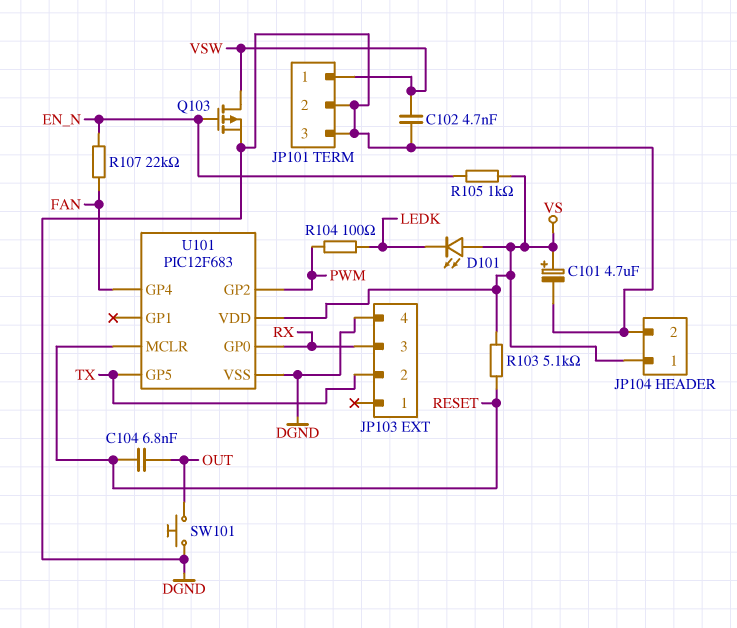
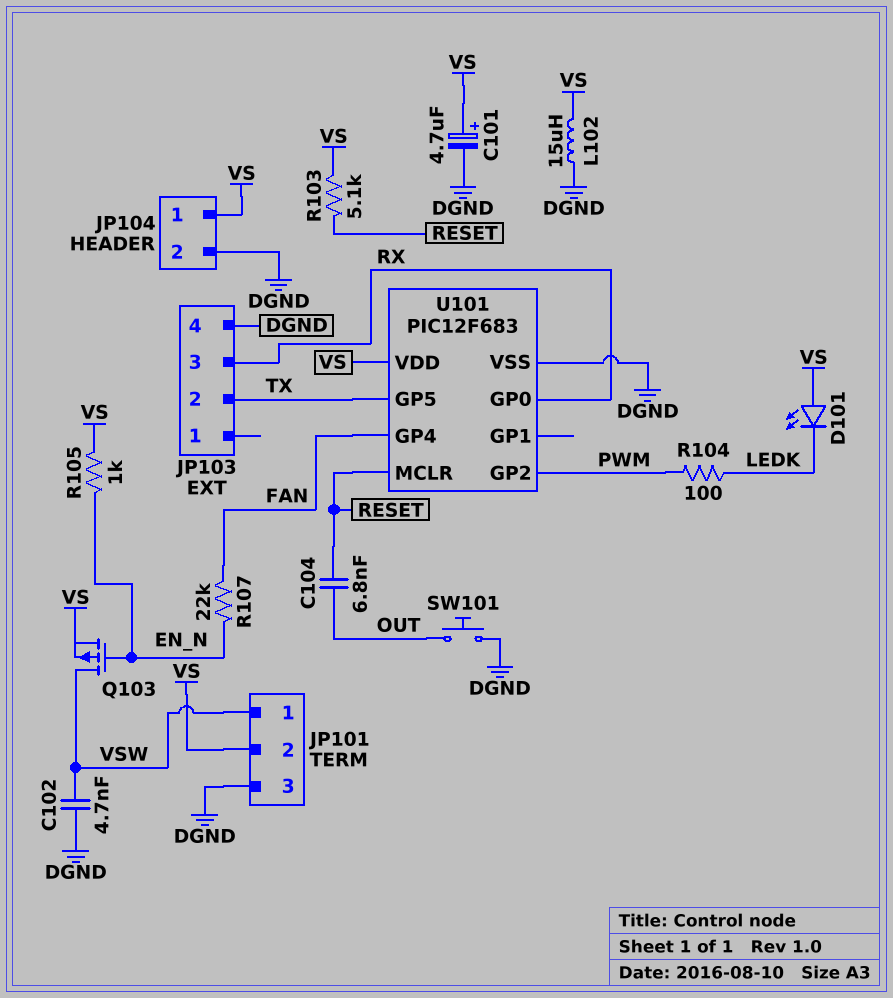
JP101 pin 2: DGND -> VS
L102: none -> 15uH (DGND, VS)
Q103: PMOS (G EN_N, D VSW, S DGND) -> PMOS (G EN_N, D VSW, S VS)

